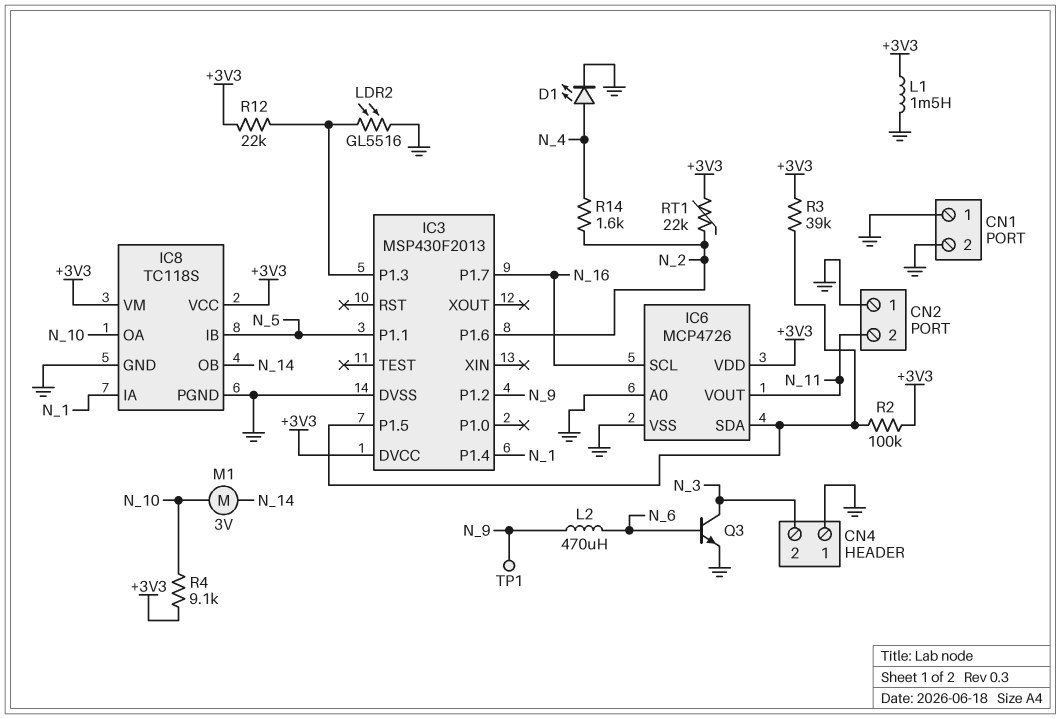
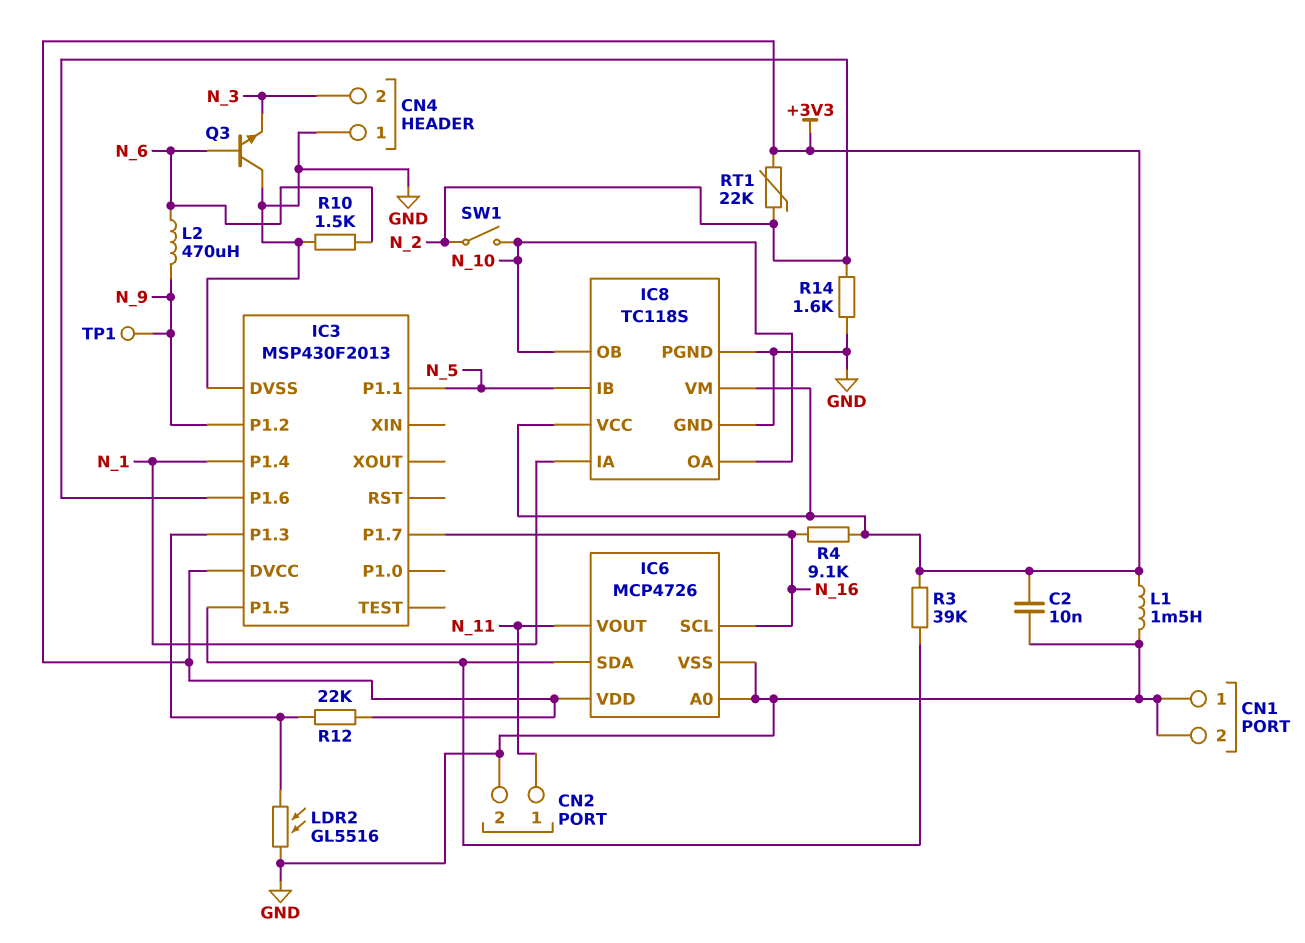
C2: none -> 10nF (+3V3, GND)
CN2 pin 1: GND -> N_11
CN2 pin 2: N_11 -> GND
D1: LED (A N_4, K GND) -> none
IC8 pin OB: N_14 -> N_10
M1: motor 3V (N_10, N_14) -> none
Q3: NPN (B N_6, C N_3, E GND) -> NPN (B N_6, C GND, E N_3)
R2: 100k (+3V3, IC3/P1.5) -> none
R4: 9.1k (+3V3, N_10) -> 9.1k (+3V3, N_16)
R10: none -> 1.5k (GND, N_6)
R14: 1.6k (N_2, N_4) -> 1.6k (GND, N_2)
SW1: none -> switch (N_2, N_10)

